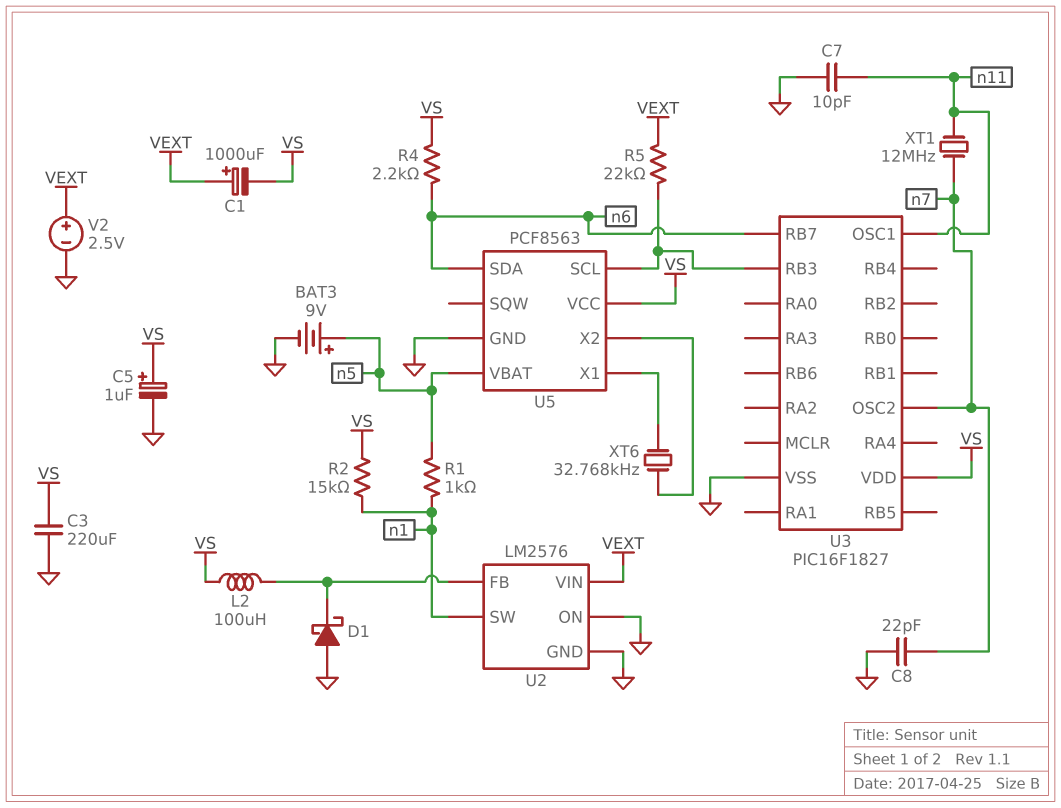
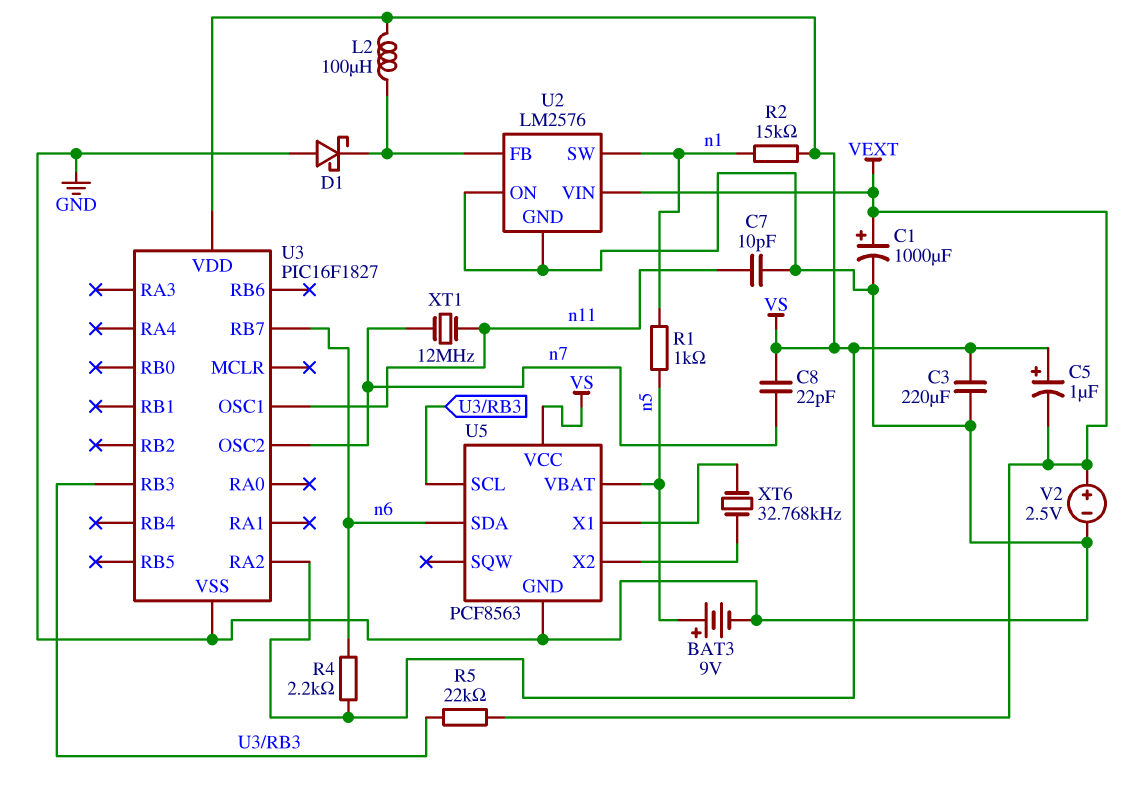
C1: 1000uF (plus VEXT, minus VS) -> 1000uF (plus VEXT, minus GND)
C5: 1uF (plus VS, minus GND) -> 1uF (plus VS, minus VEXT)
C8: 22pF (GND, n7) -> 22pF (VS, n7)
U3 pin RA2: none -> VS

